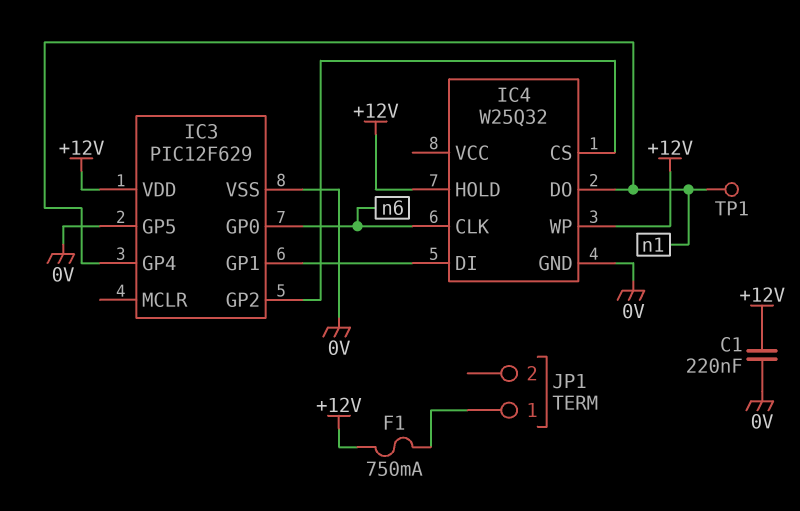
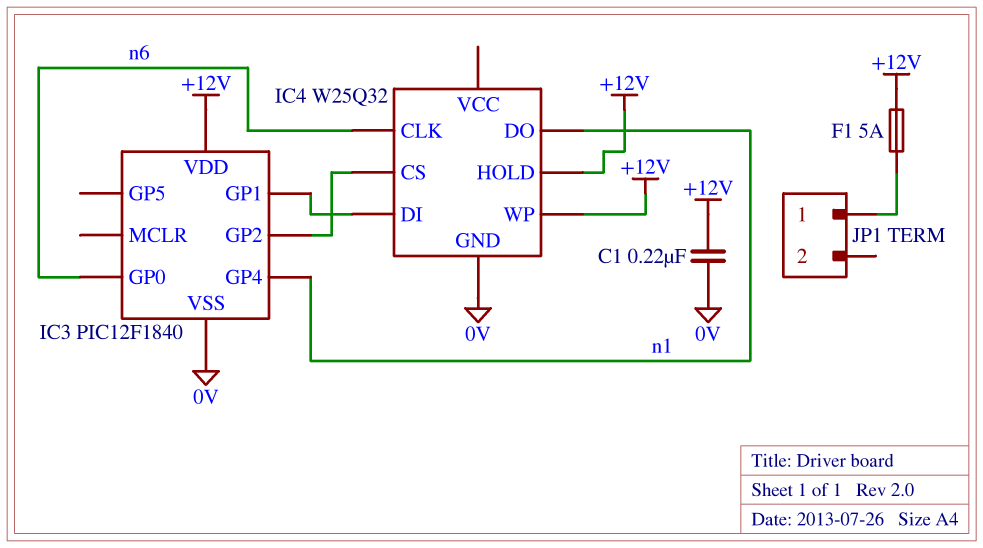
F1: 750mA (+12V, JP1/1) -> 5A (+12V, JP1/1)
IC3: PIC12F629 -> PIC12F1840
IC3 pin GP5: 0V -> none
TP1: test point (n1) -> none

